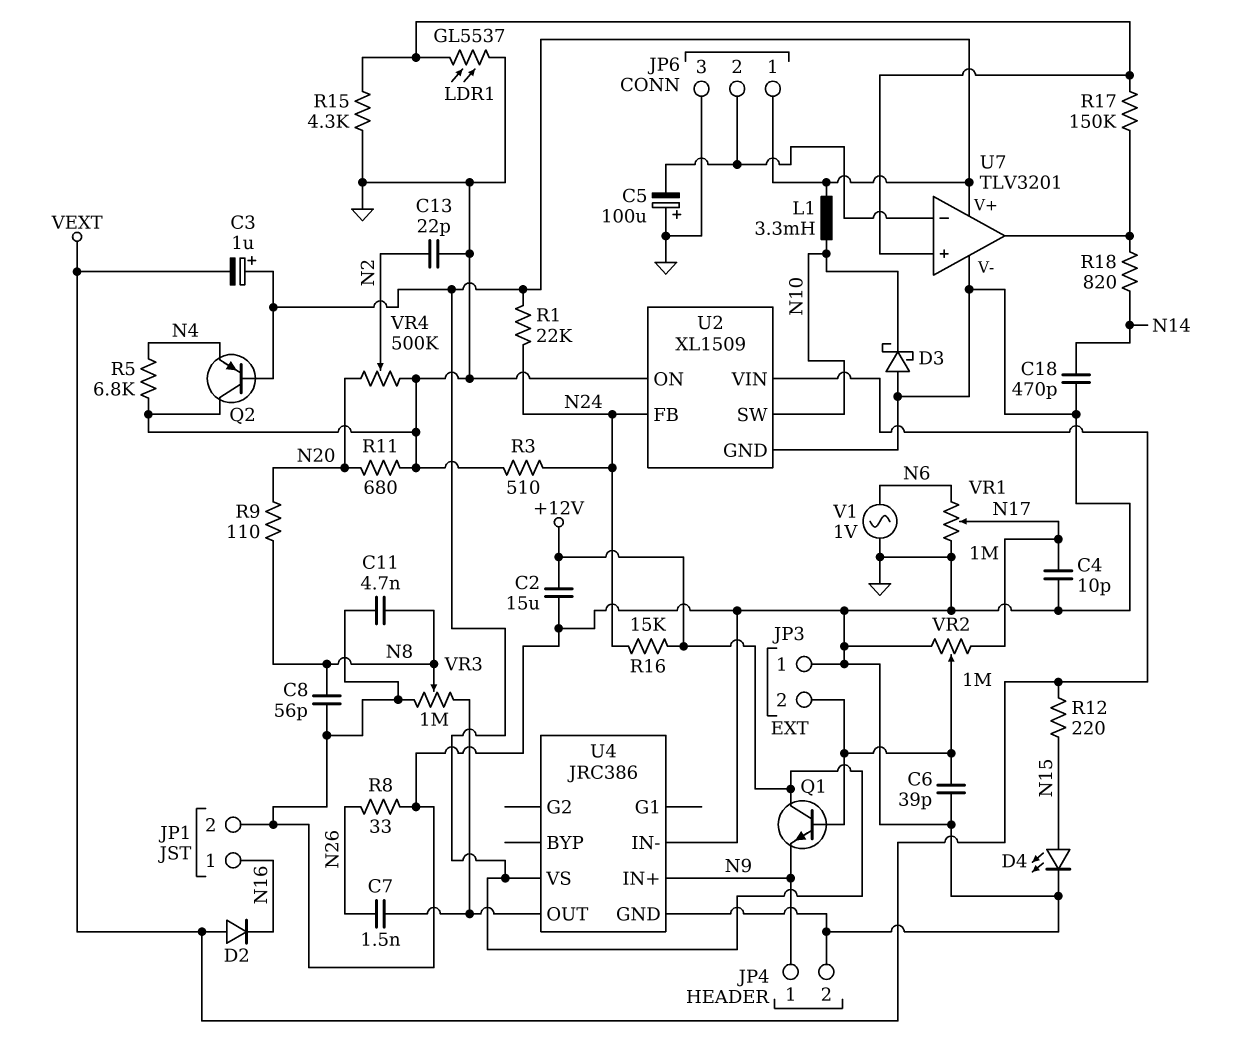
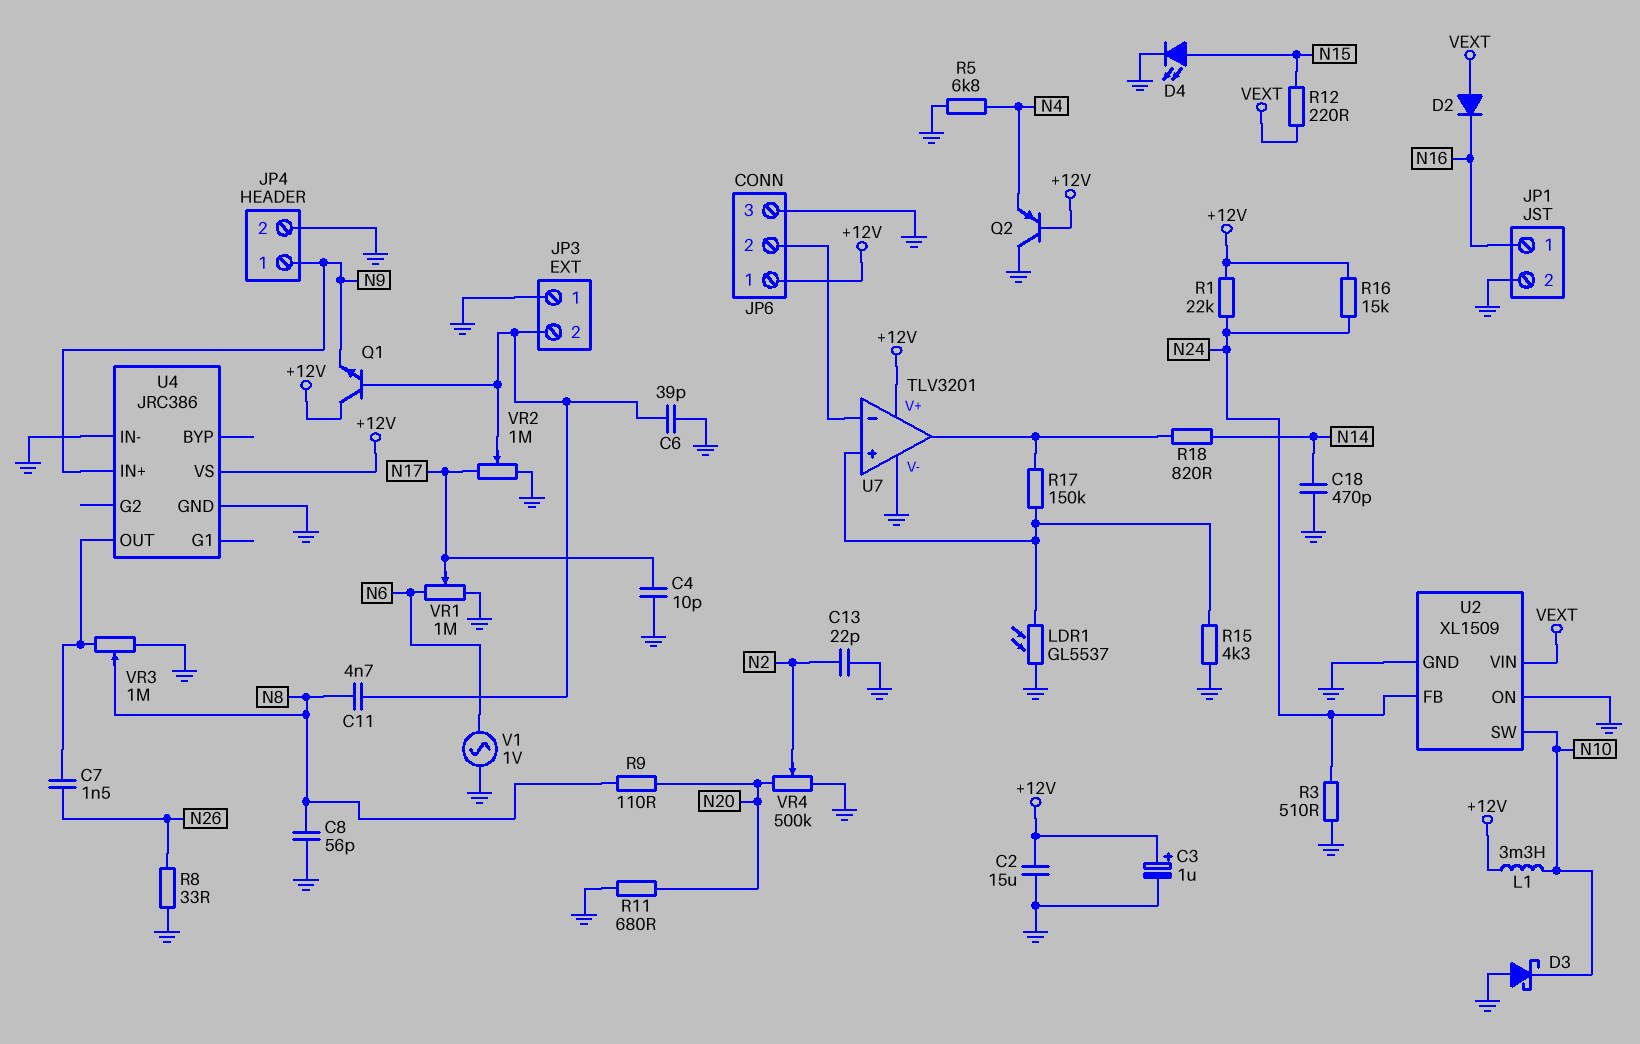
C3: 1uF (plus +12V, minus VEXT) -> 1uF (plus +12V, minus GND)
C5: 100uF (plus GND, minus JP6/2) -> none
C11: 4.7nF (GND, N8) -> 4.7nF (JP3/2, N8)

